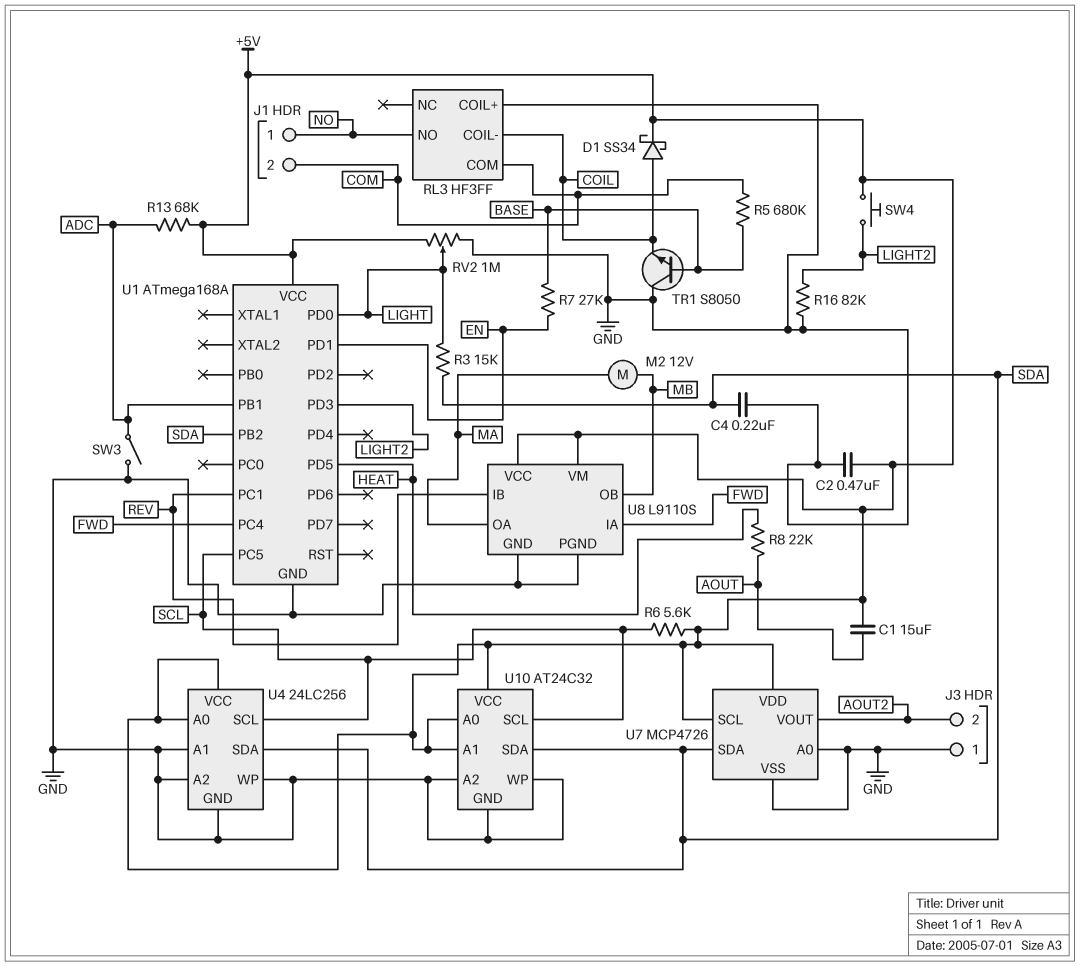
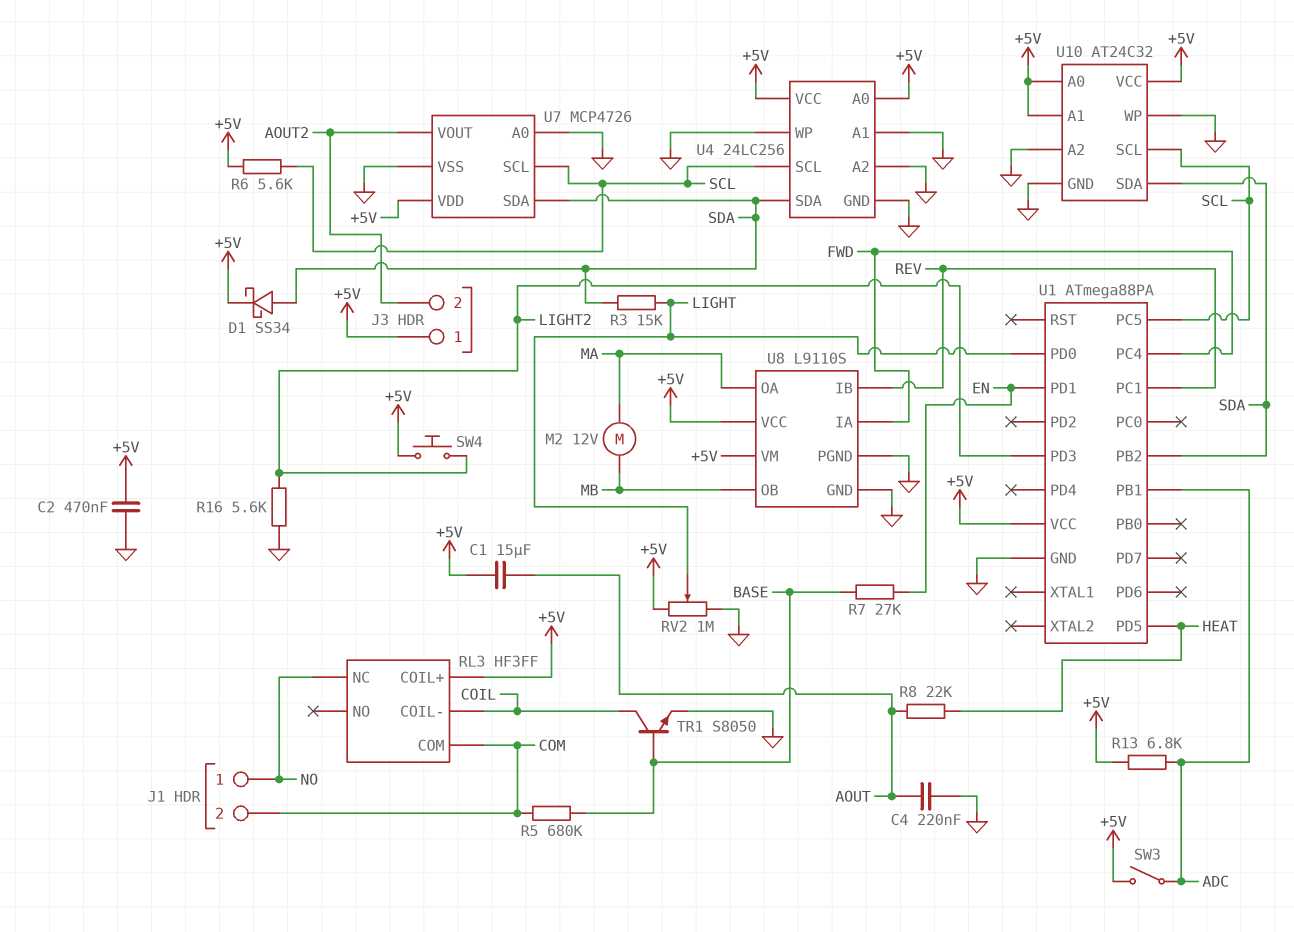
C4: 220nF (GND, SDA) -> 220nF (AOUT, GND)
D1: schottky SS34 (A COIL, K +5V) -> schottky SS34 (A SDA, K +5V)
J3 pin 1: GND -> +5V
R13: 68k (+5V, ADC) -> 6.8k (+5V, ADC)
R16: 82k (GND, LIGHT2) -> 5.6k (GND, LIGHT2)
RL3 pin COIL+: GND -> +5V
RL3 pin NC: none -> NO
RL3 pin NO: NO -> none
SW3: switch (ADC, GND) -> switch (+5V, ADC)
TR1: NPN S8050 (B BASE, C GND, E COIL) -> NPN S8050 (B BASE, C COIL, E GND)
U1: ATmega168A -> ATmega88PA
U7 pin SCL: +5V -> SCL

